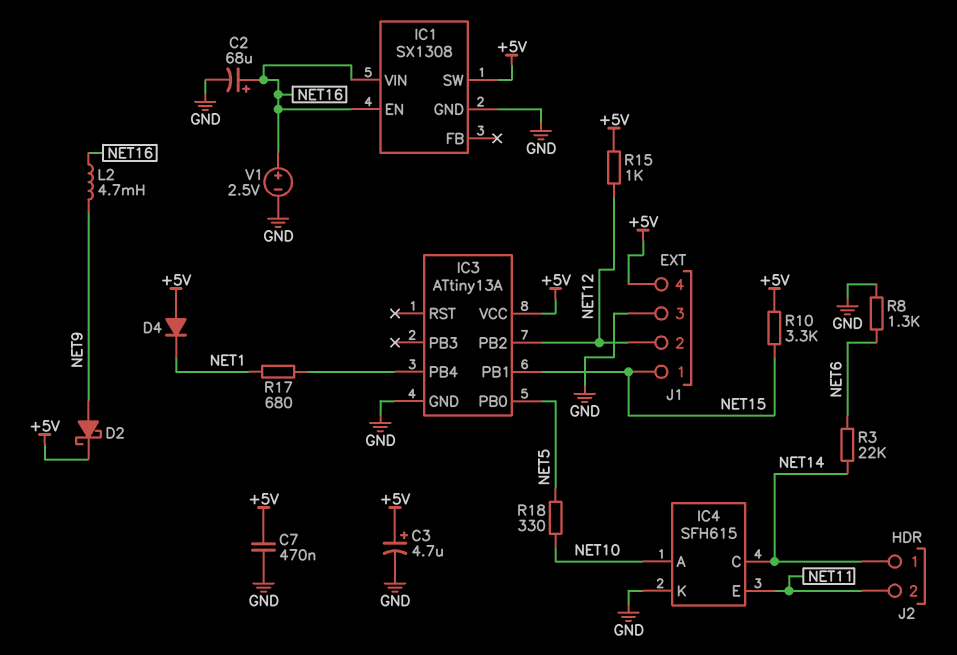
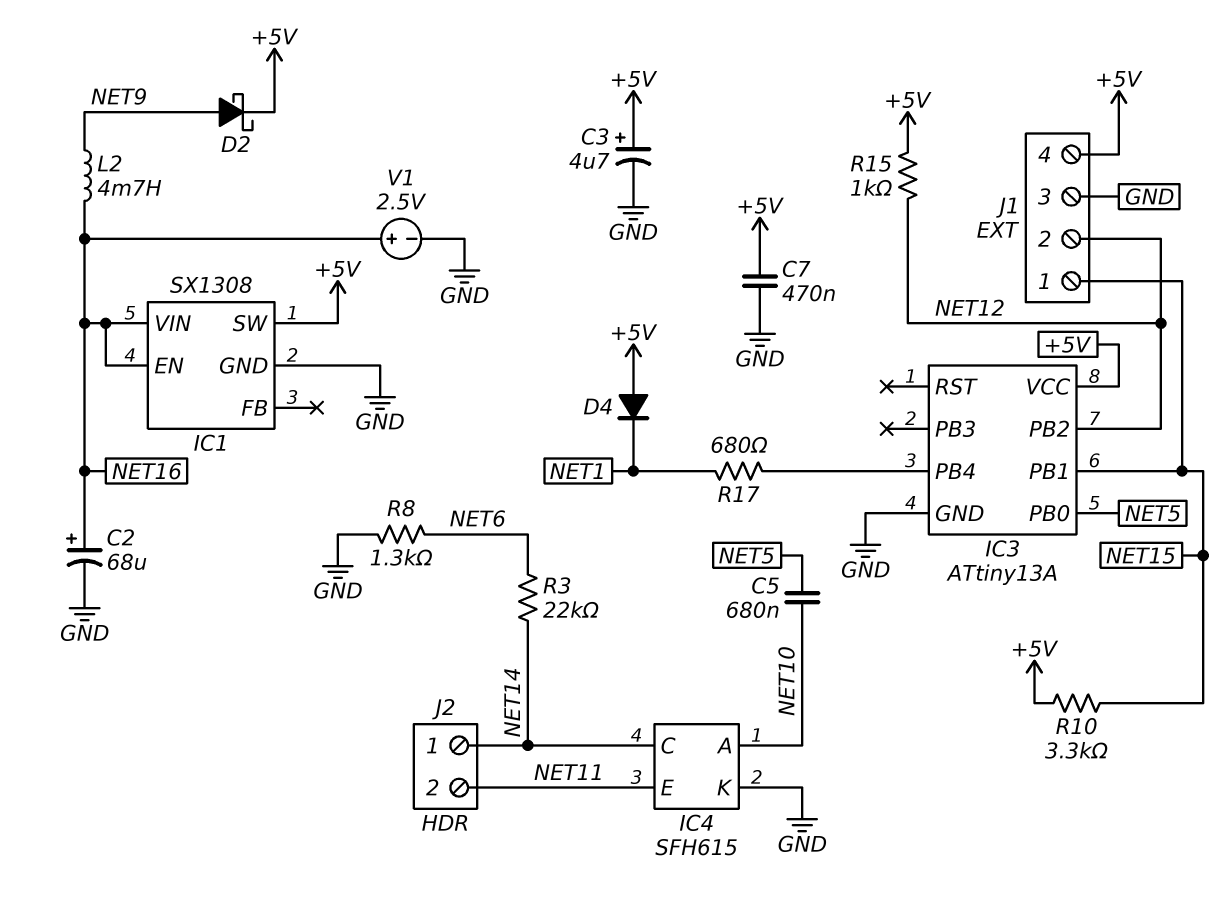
C5: none -> 680nF (NET5, NET10)
R18: 330 (NET5, NET10) -> none

